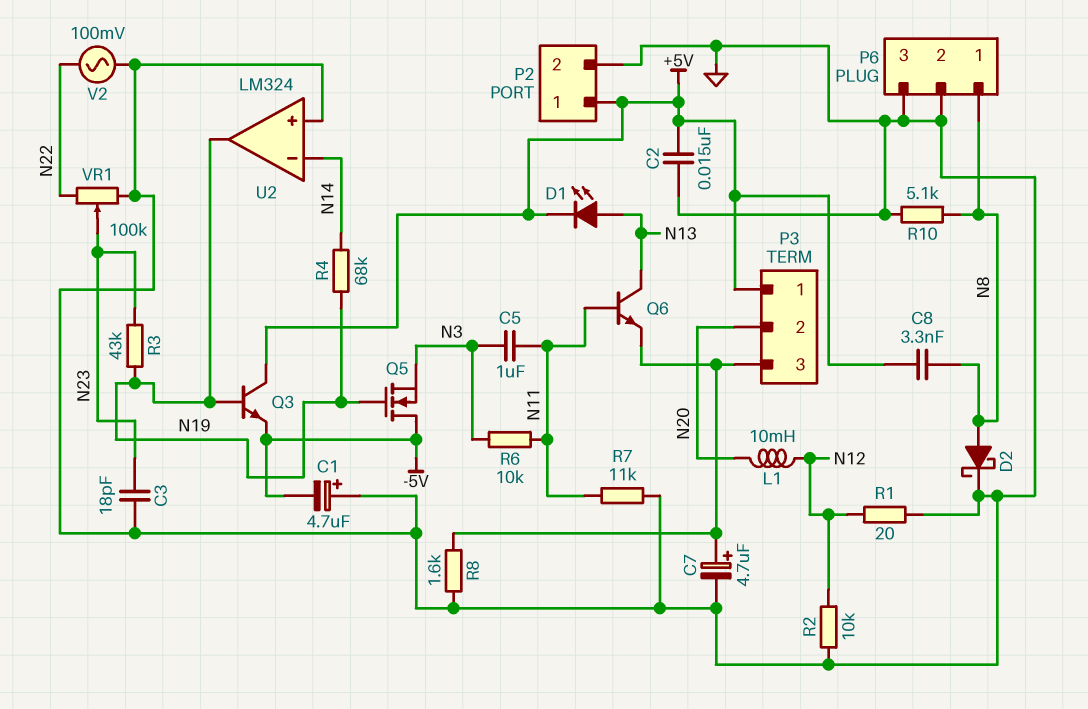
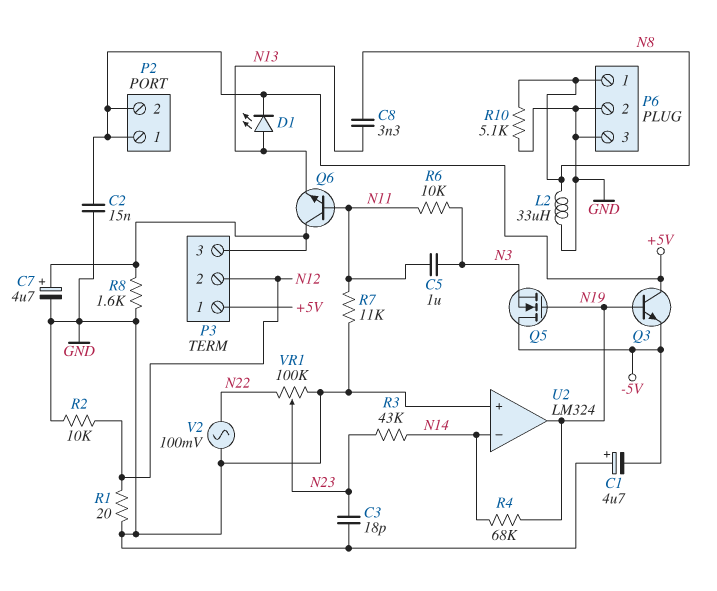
C8: 3.3nF (+5V, N8) -> 3.3nF (N8, N13)
D2: schottky (A N8, K GND) -> none
L1: 10mH (N12, N20) -> none
L2: none -> 33uH (GND, N8)
P2 pin 2: GND -> +5V
P3 pin 2: N20 -> N12
Q6: NPN (B N11, C N13, E P3/3) -> NPN (B N11, C P3/3, E N13)
R3: 43k (N19, N23) -> 43k (N14, N23)

